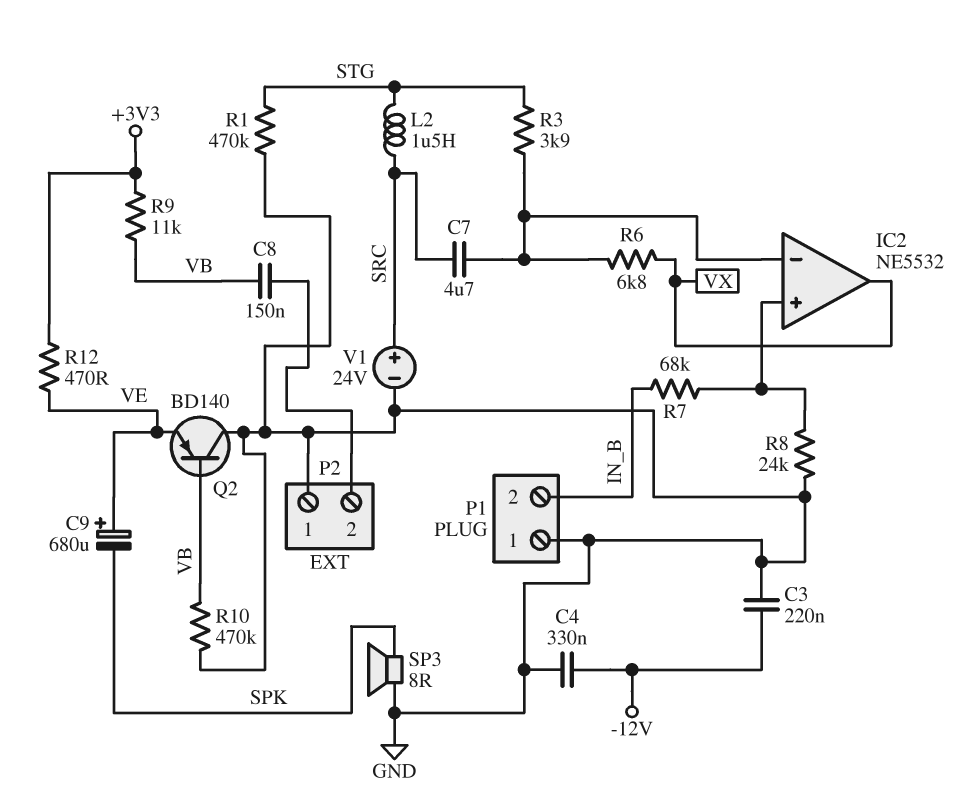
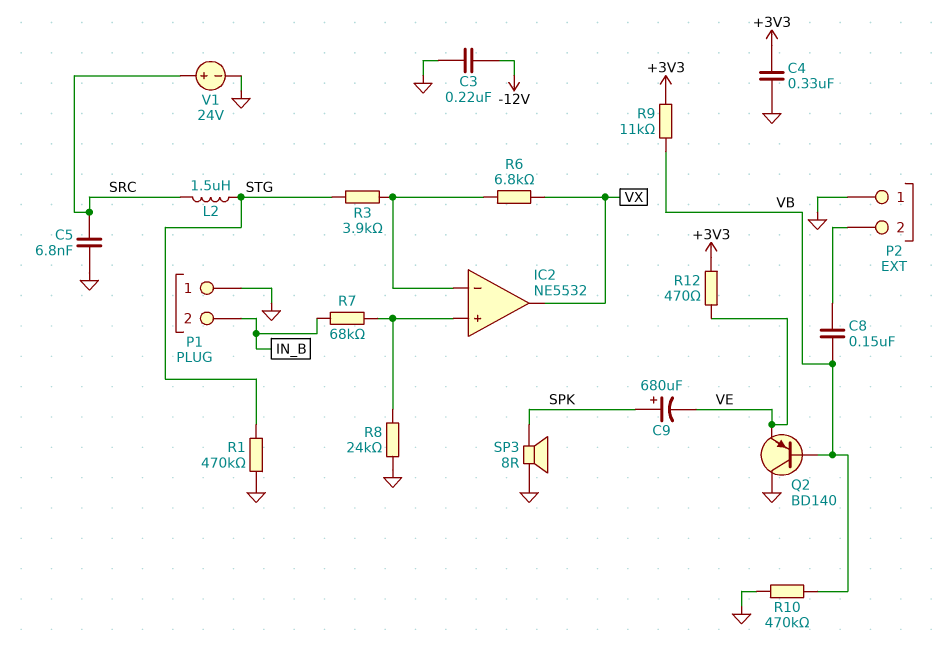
C4: 330nF (-12V, GND) -> 330nF (+3V3, GND)
C5: none -> 6.8nF (GND, SRC)
C7: 4.7uF (IC2/in-, SRC) -> none
C9: 680uF (plus VE, minus SPK) -> 680uF (plus SPK, minus VE)

